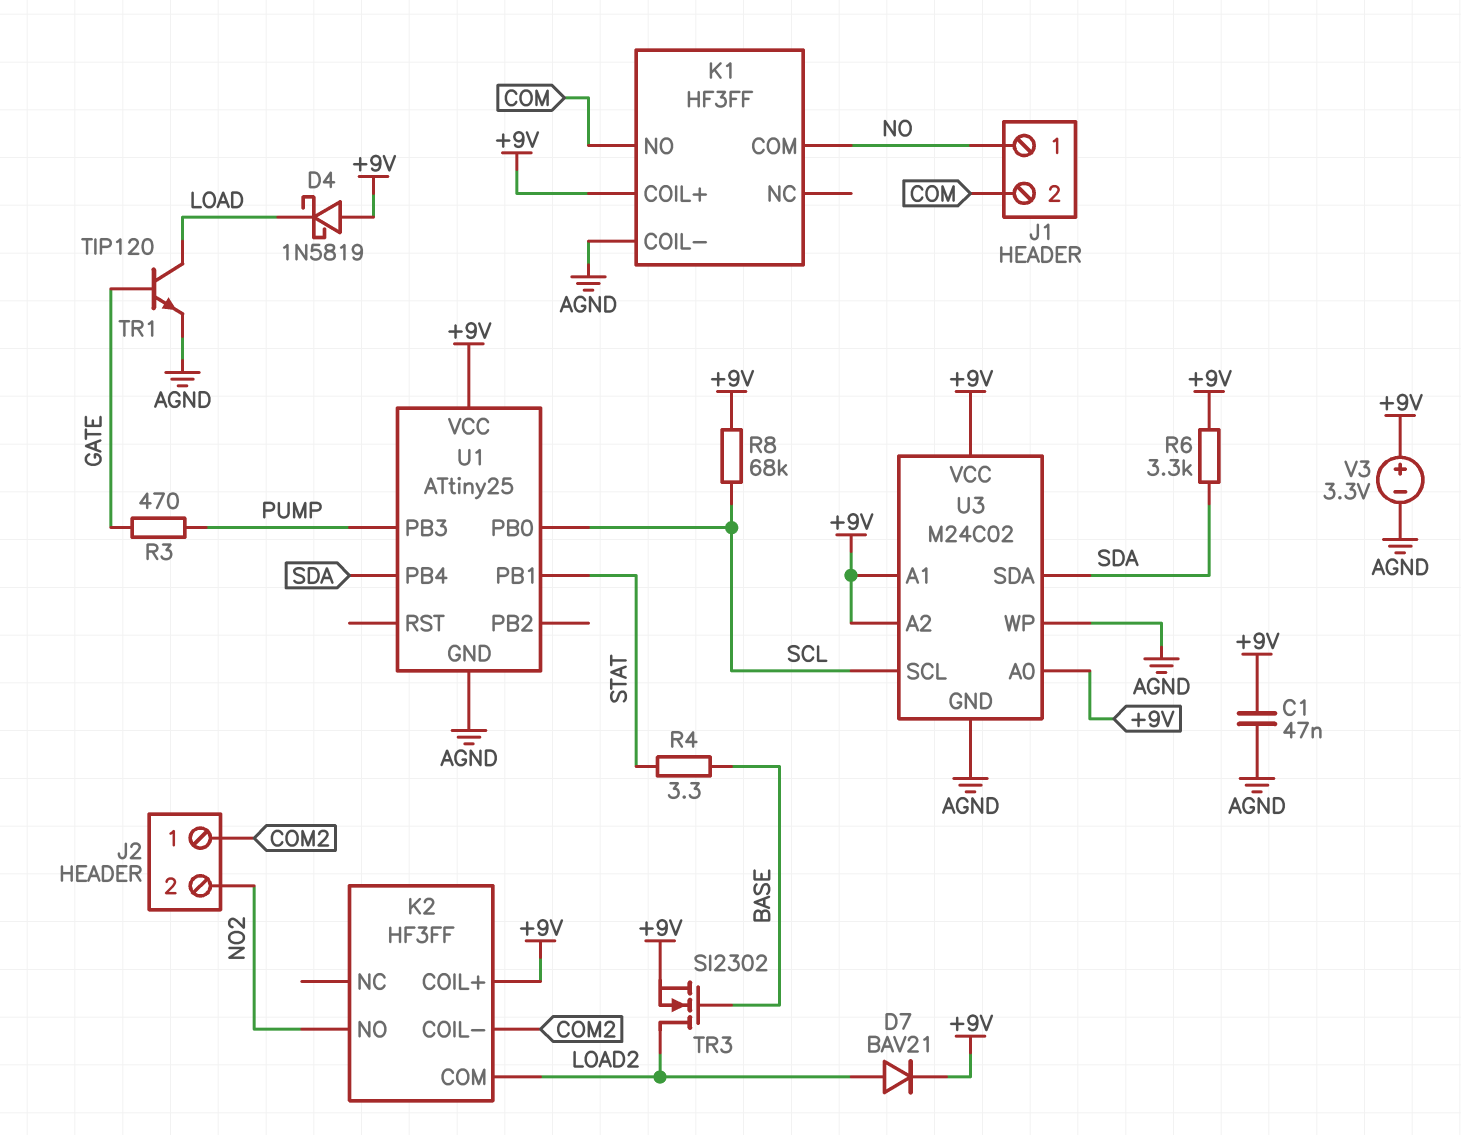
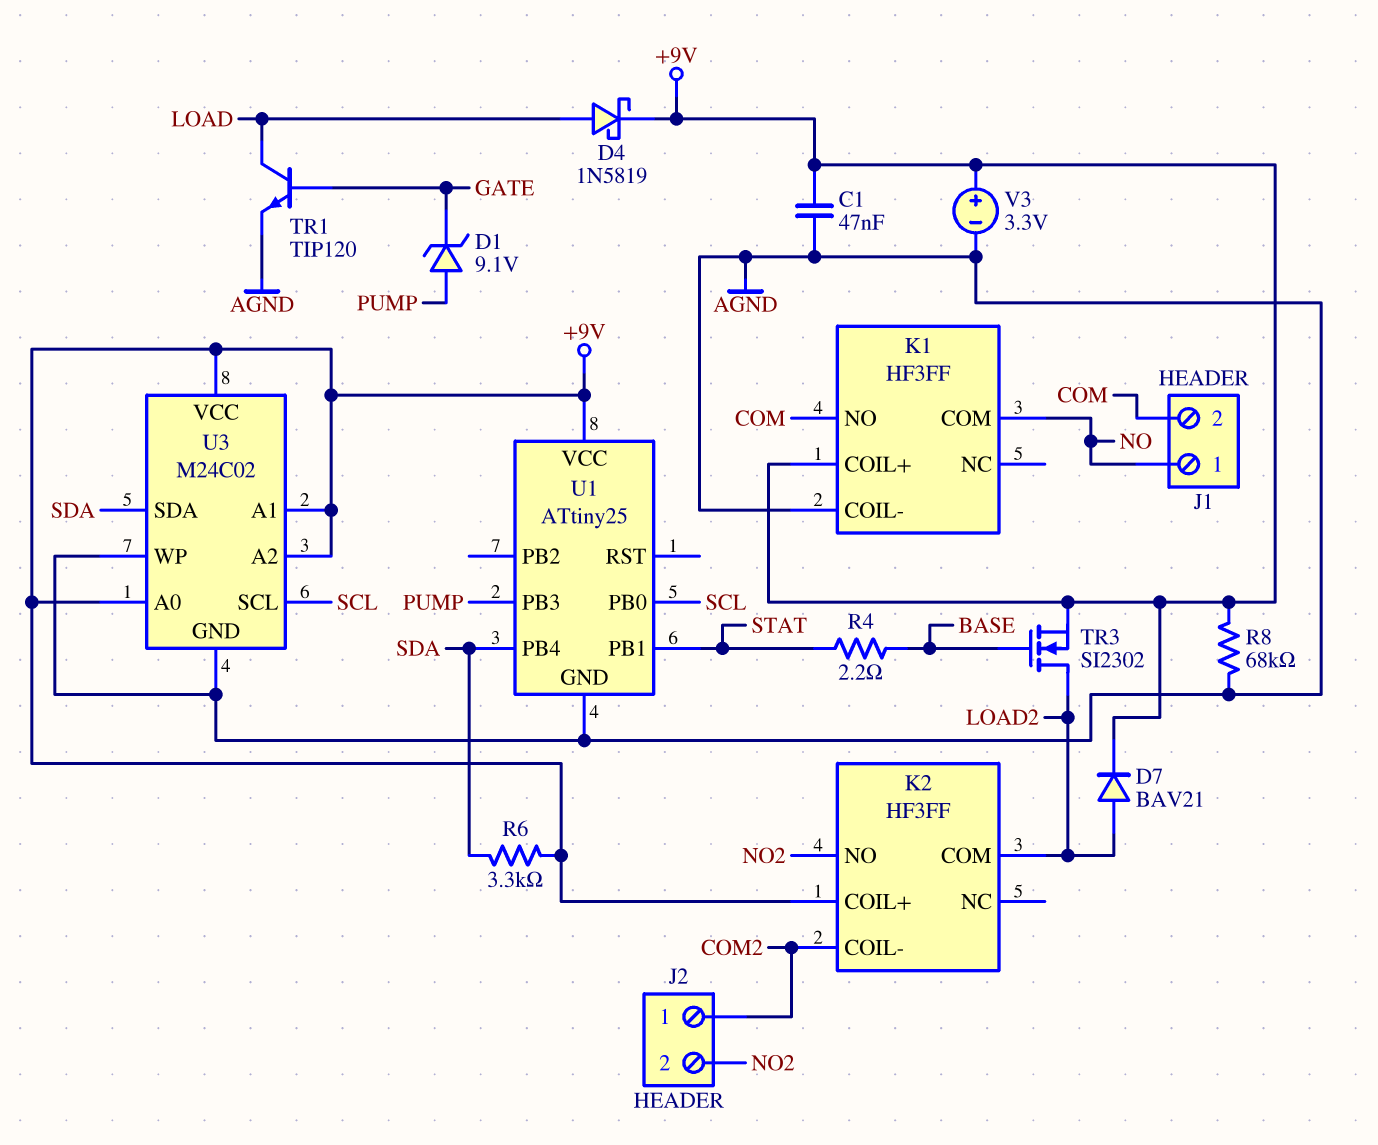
D1: none -> zener 9.1V (A PUMP, K GATE)
D4: schottky 1N5819 (A +9V, K LOAD) -> schottky 1N5819 (A LOAD, K +9V)
R3: 470 (GATE, PUMP) -> none
R4: 3.3 (BASE, STAT) -> 2.2 (BASE, STAT)
R8: 68k (+9V, SCL) -> 68k (+9V, AGND)

